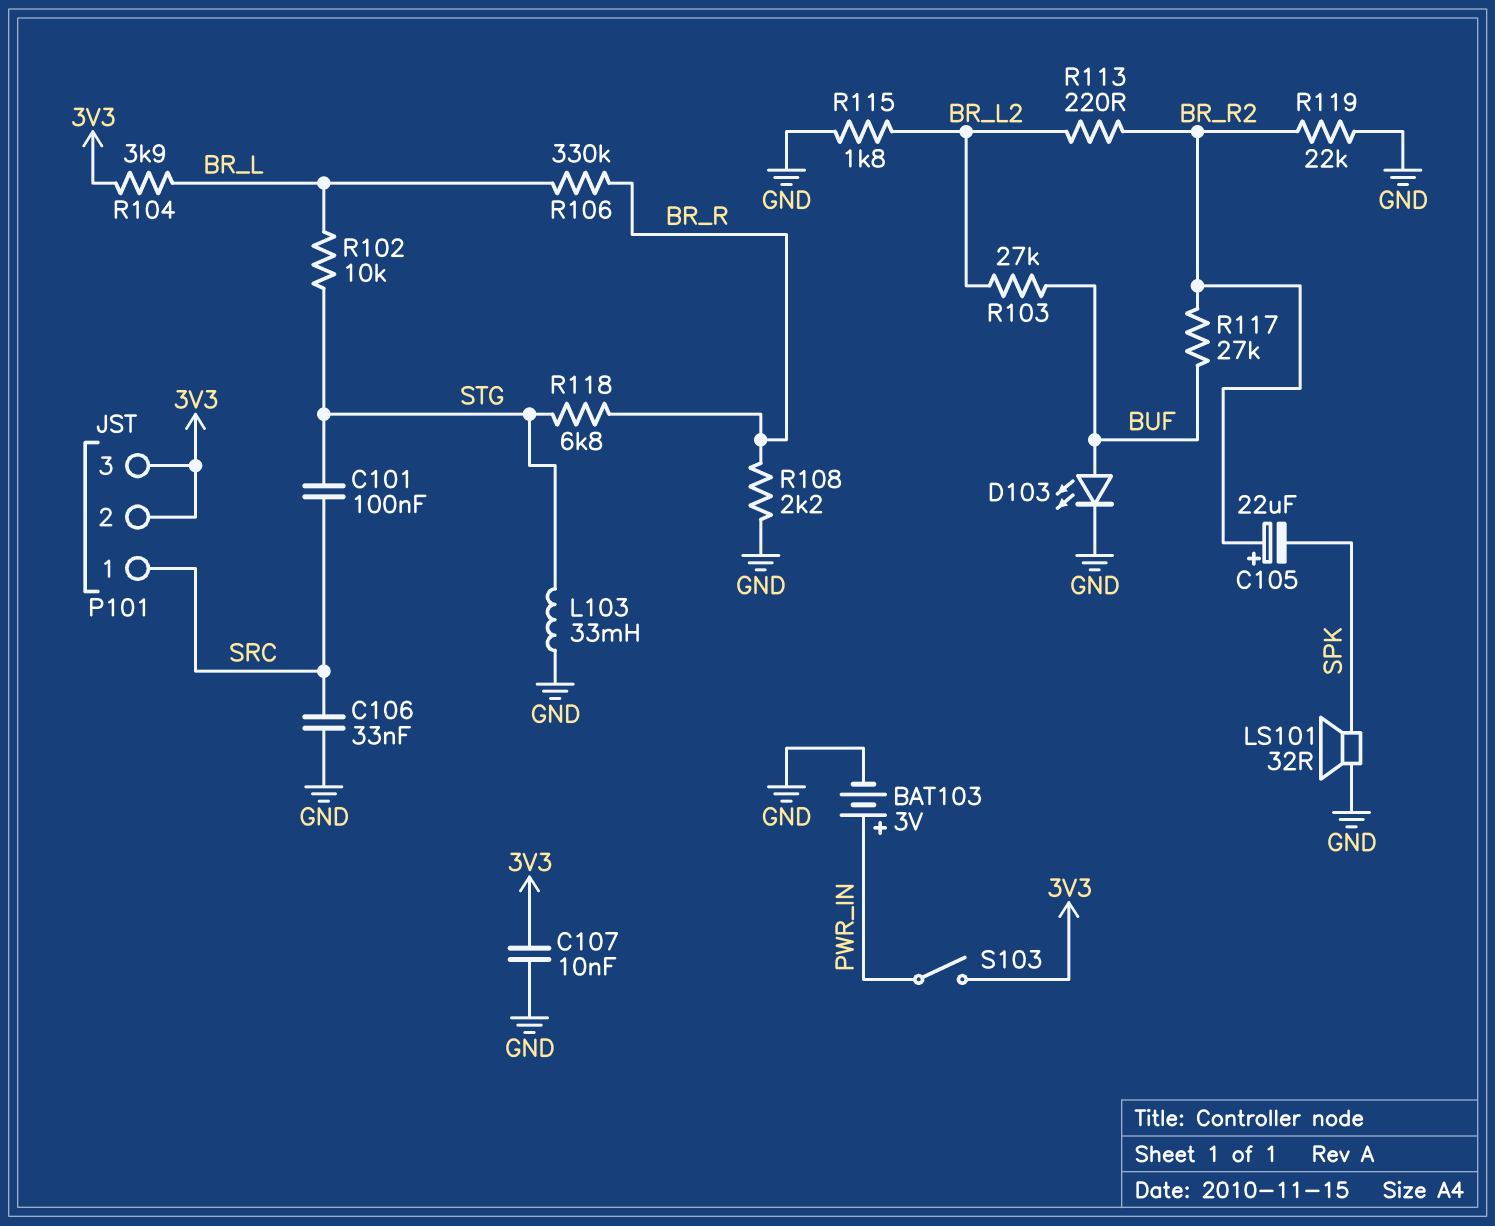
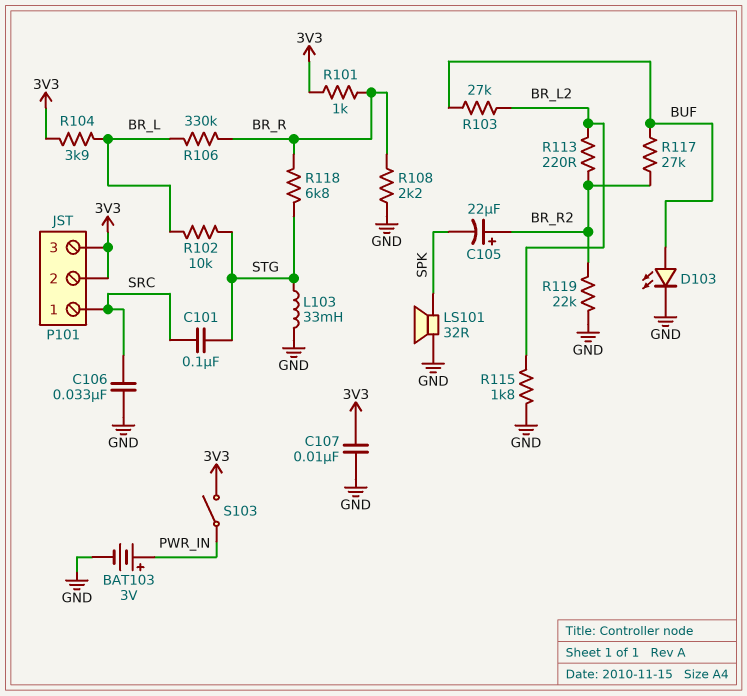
R101: none -> 1k (3V3, BR_R)

